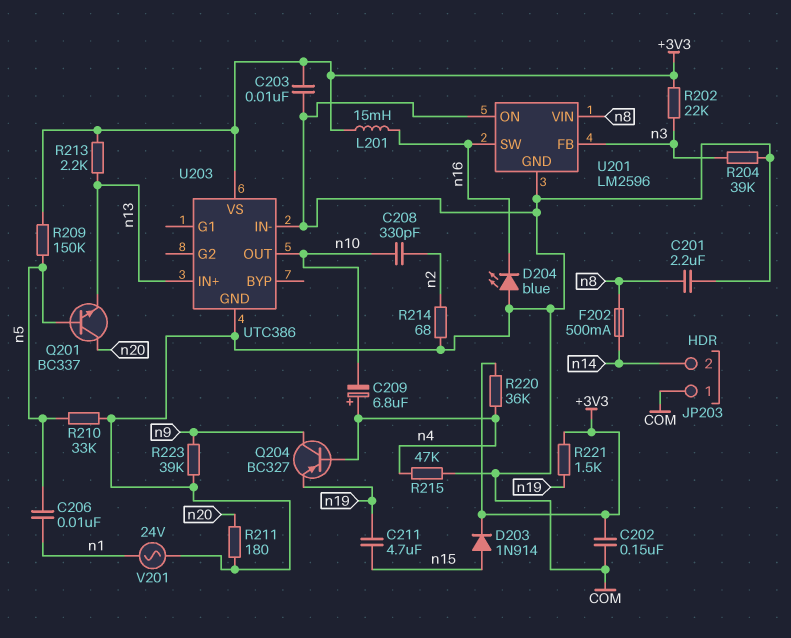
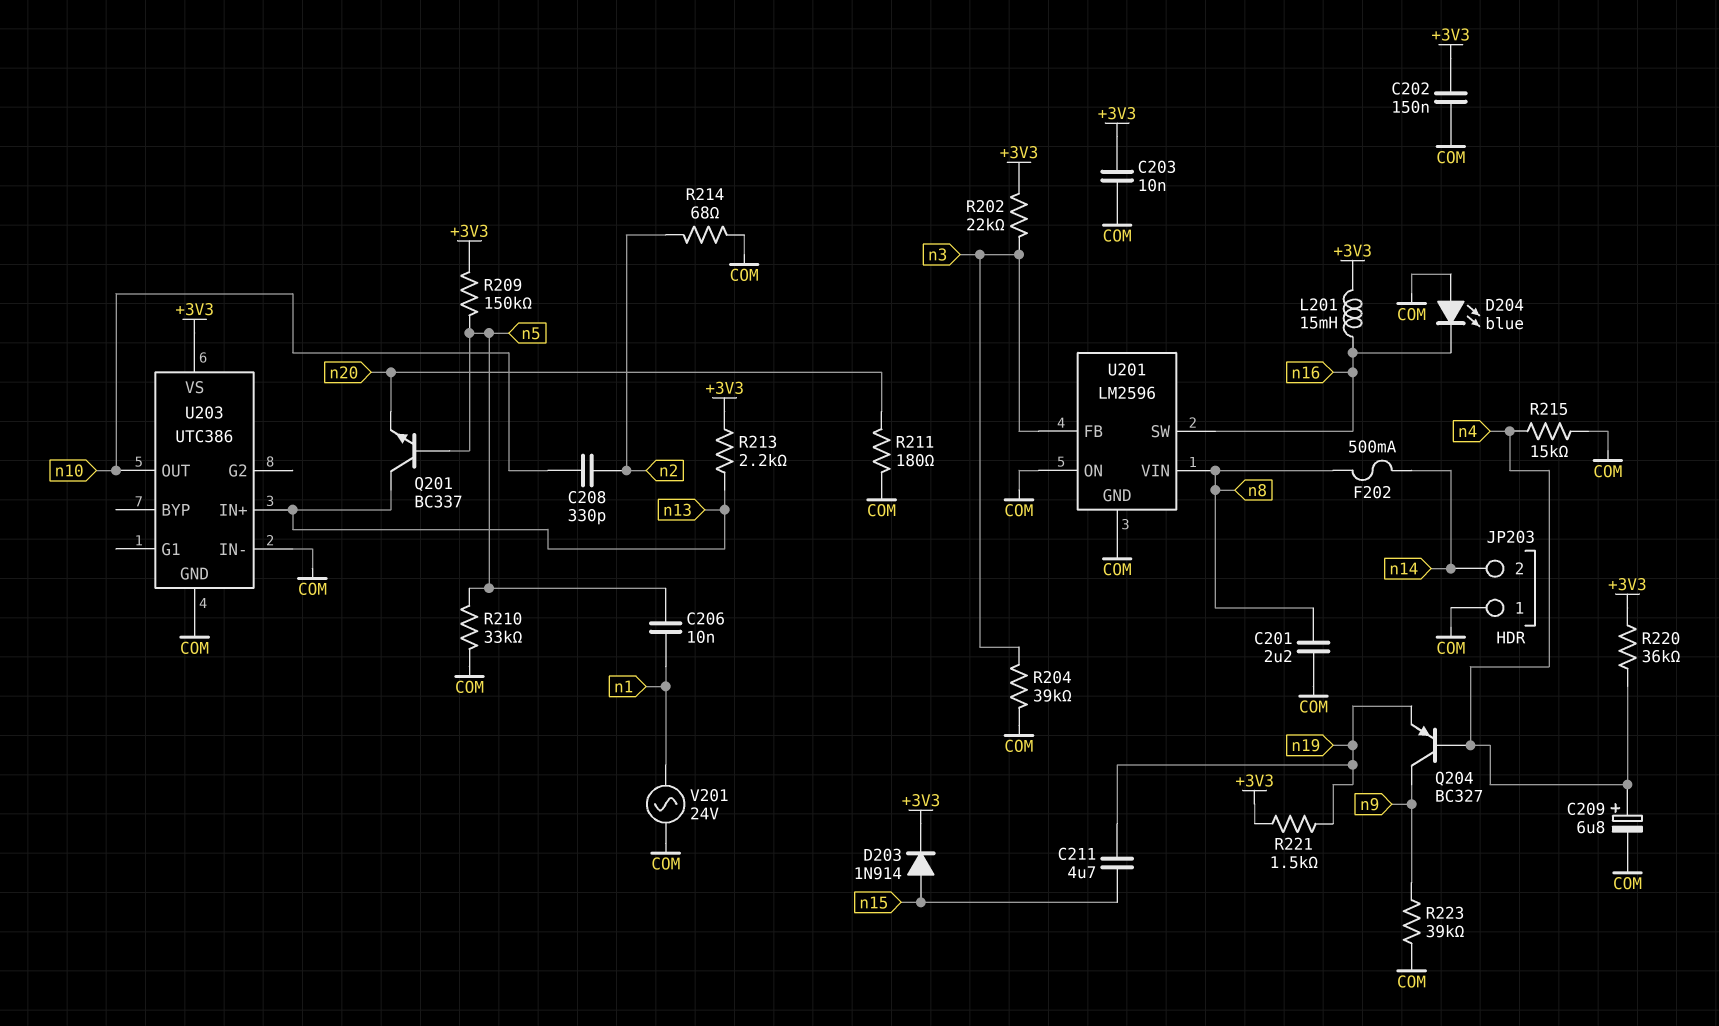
C209: 6.8uF (plus n4, minus n10) -> 6.8uF (plus n4, minus COM)
Q201: NPN BC337 (B n5, C n20, E n13) -> NPN BC337 (B n5, C n13, E n20)
R215: 47k (COM, n4) -> 15k (COM, n4)

